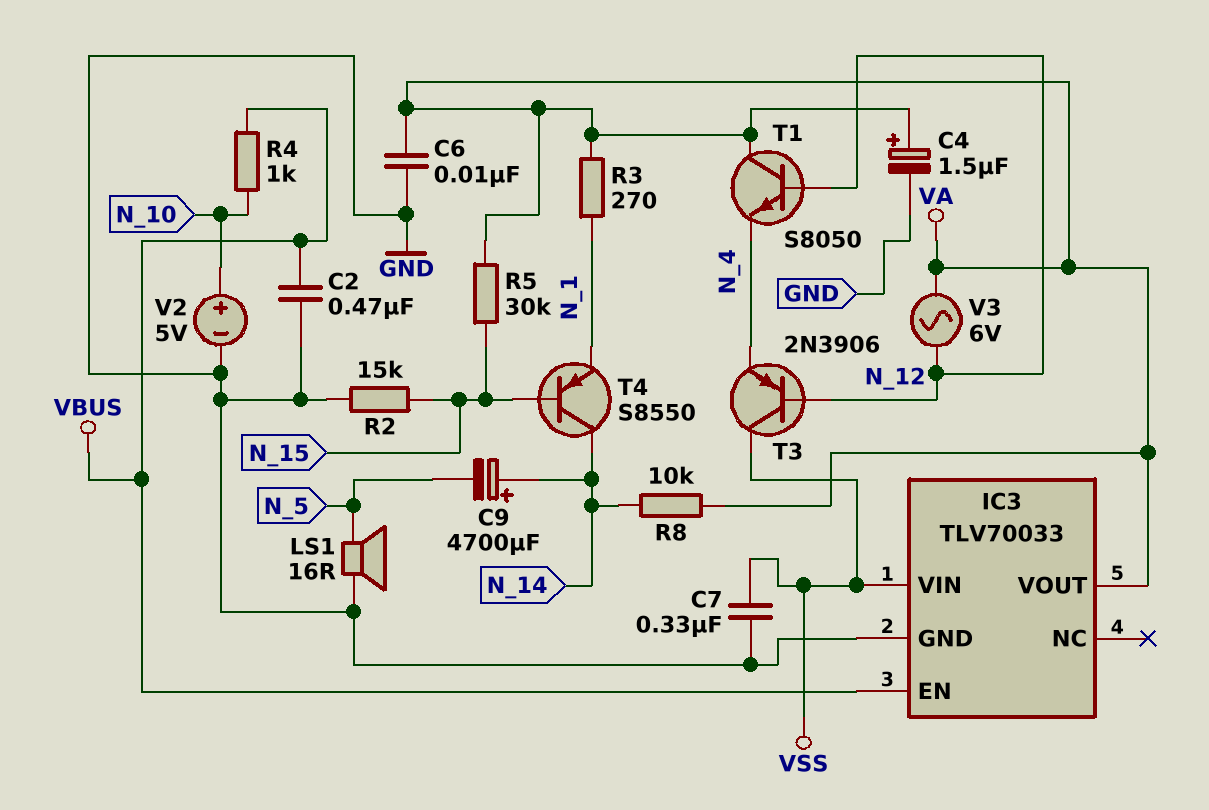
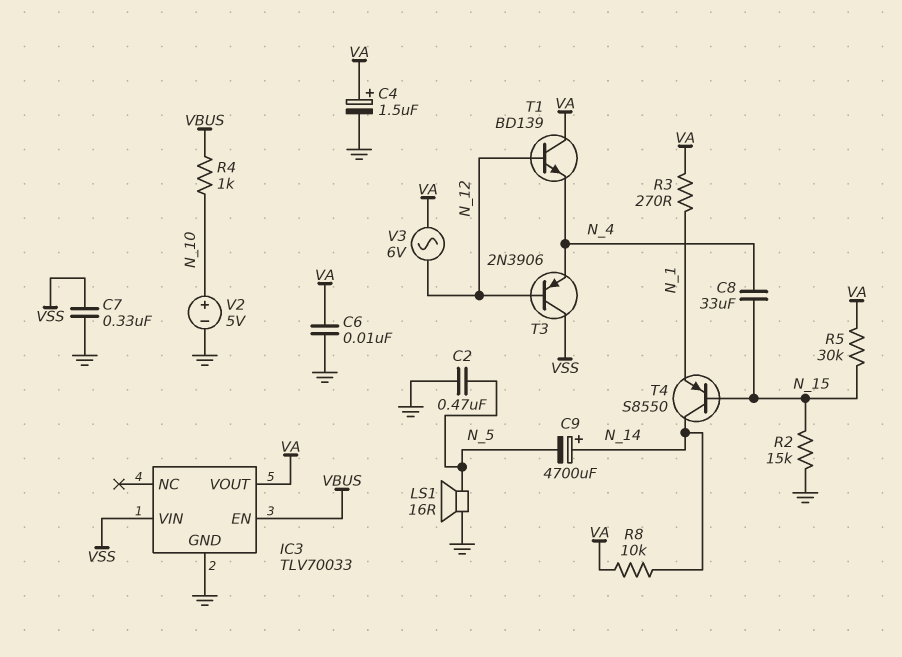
C2: 470nF (GND, VBUS) -> 470nF (GND, N_5)
C8: none -> 33uF (N_4, N_15)
T1: NPN S8050 (B N_12, C VA, E N_4) -> NPN BD139 (B N_12, C VA, E N_4)

